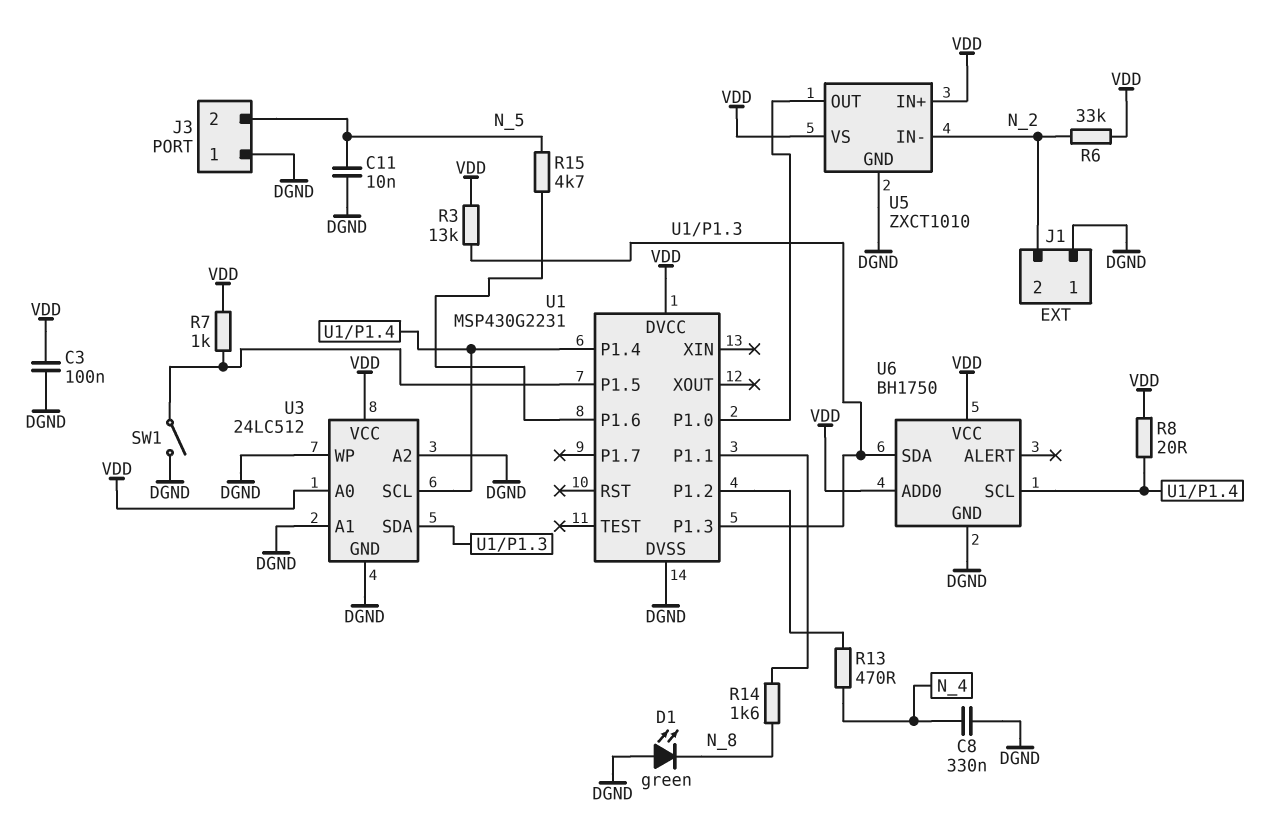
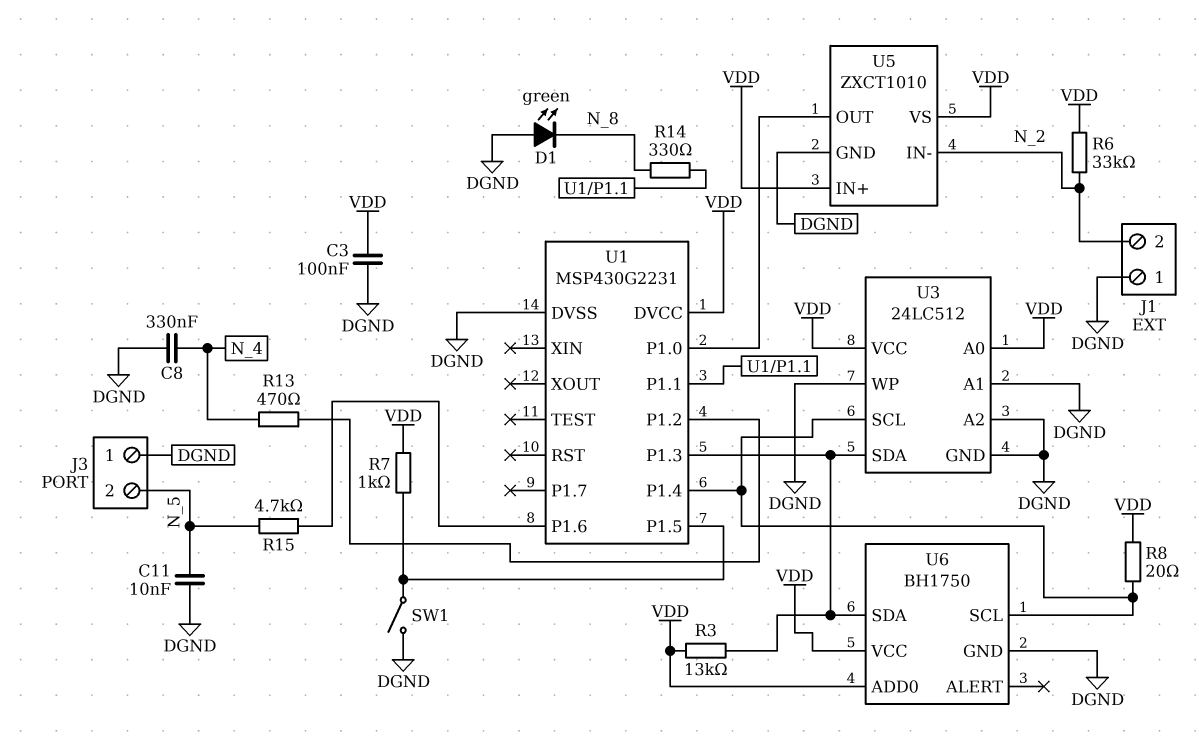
R14: 1.6k (N_8, U1/P1.1) -> 330 (N_8, U1/P1.1)

